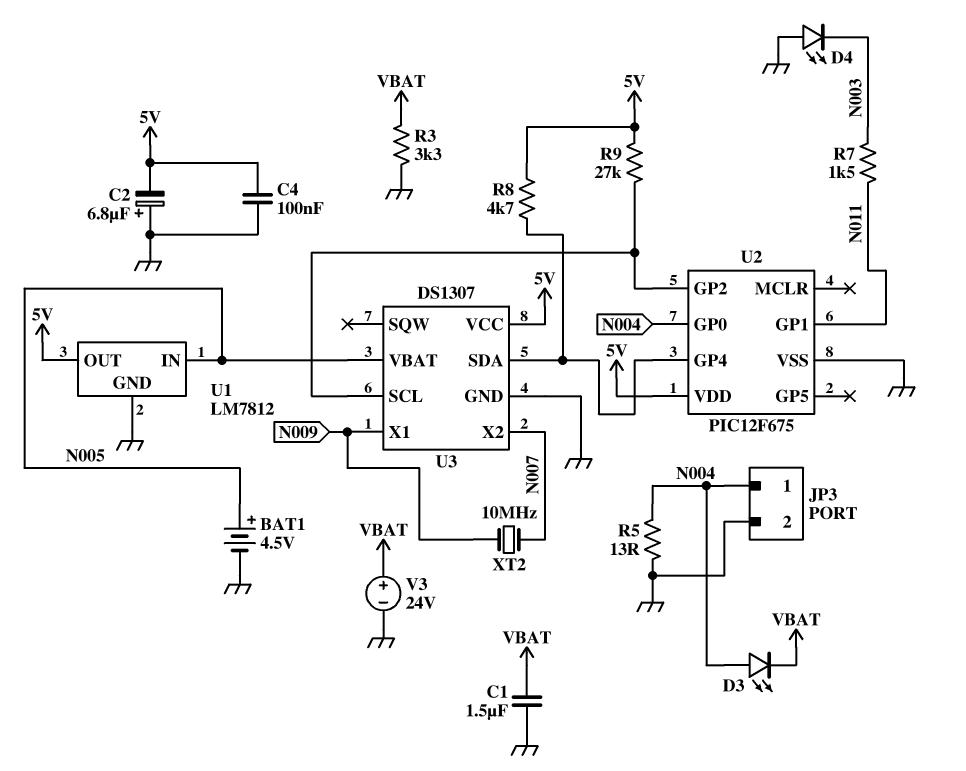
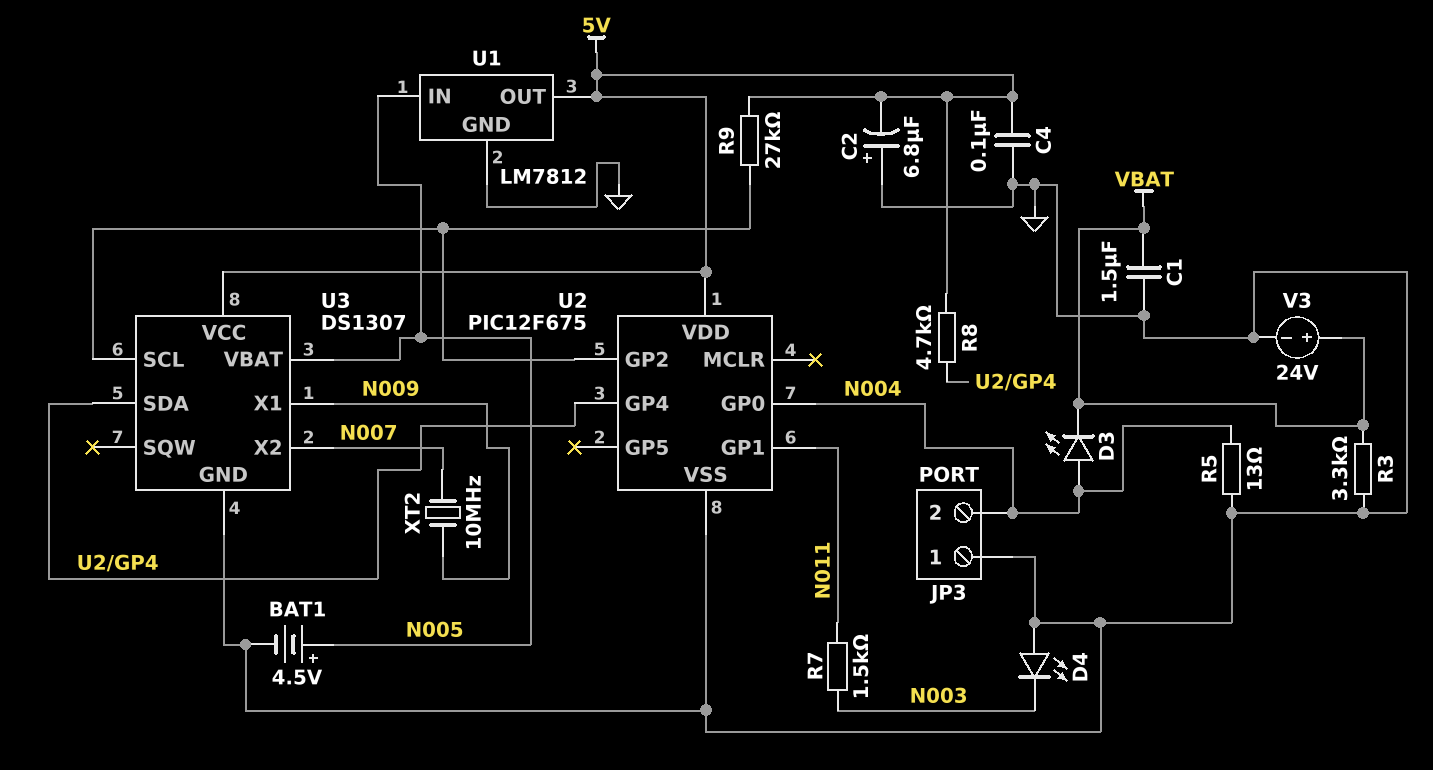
JP3 pin 1: N004 -> GND
JP3 pin 2: GND -> N004

